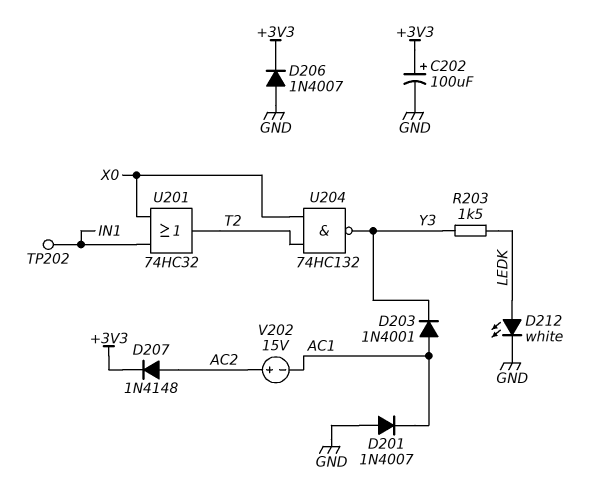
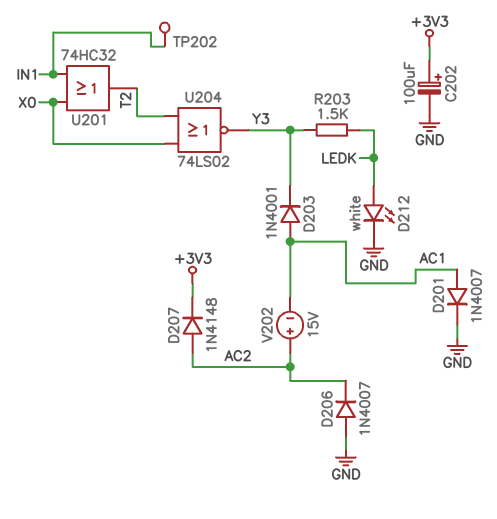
D201: diode 1N4007 (A GND, K AC1) -> diode 1N4007 (A AC1, K GND)
D206: diode 1N4007 (A GND, K +3V3) -> diode 1N4007 (A GND, K AC2)
U204: NAND 74HC132 (in T2, in X0, out Y3) -> NOR 74LS02 (in T2, in X0, out Y3)

